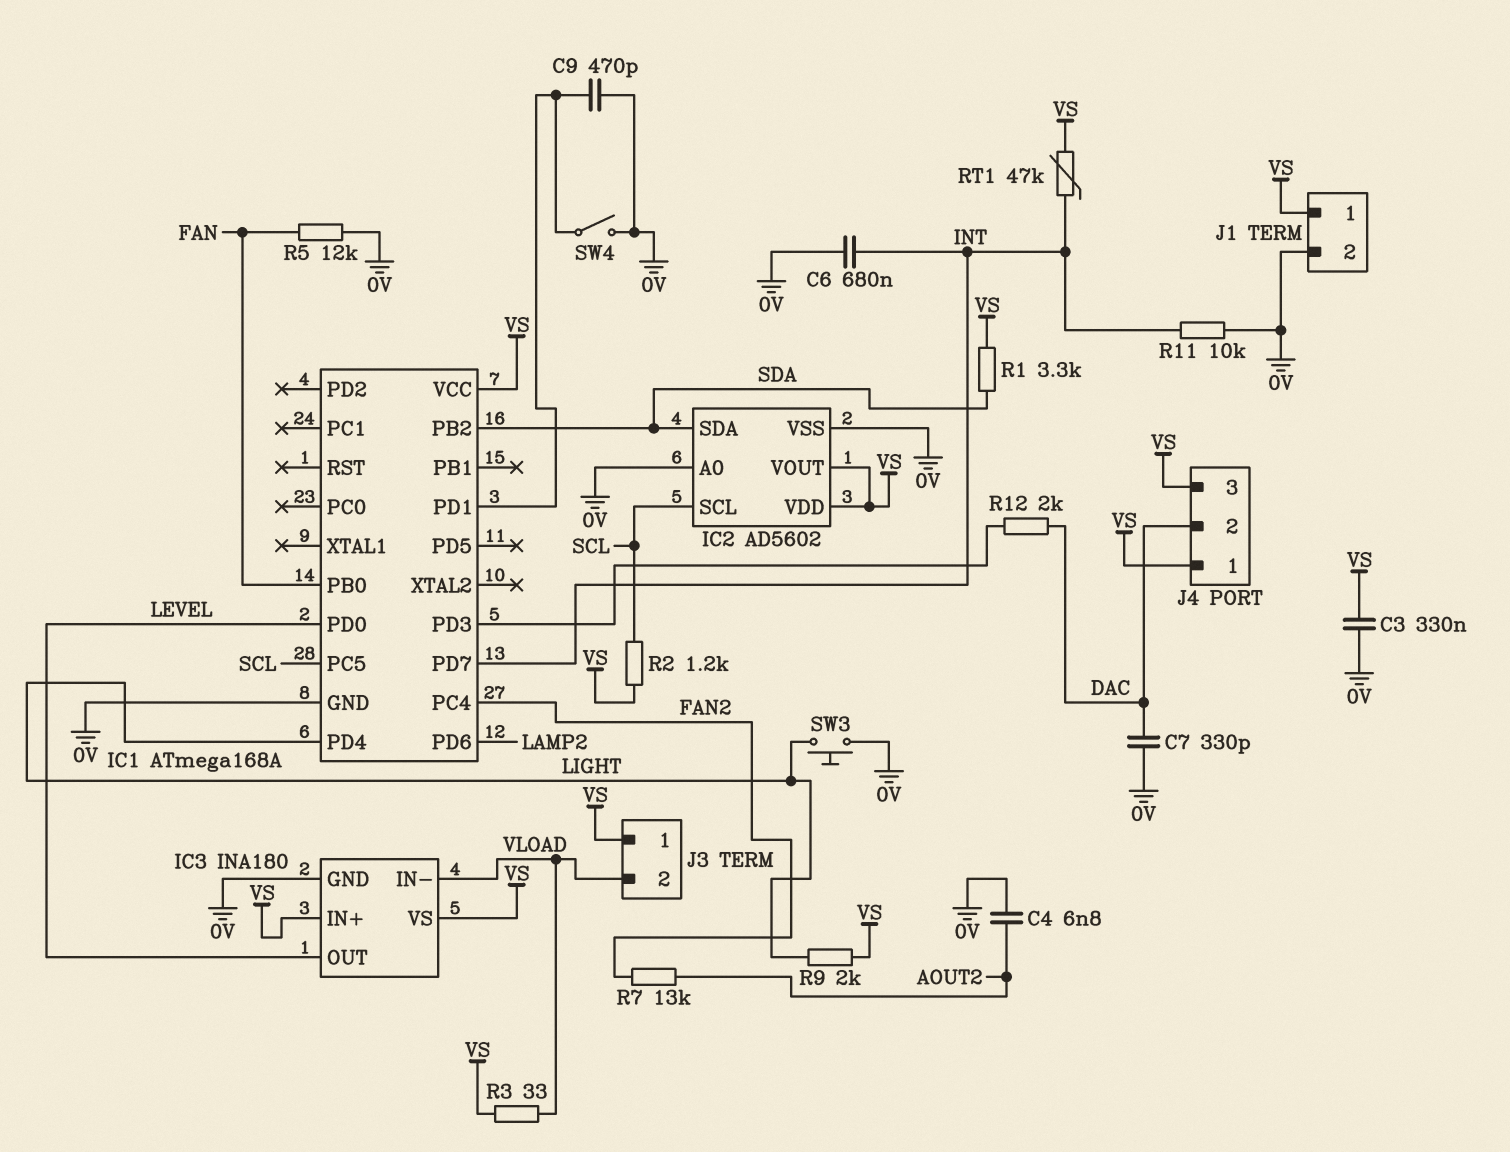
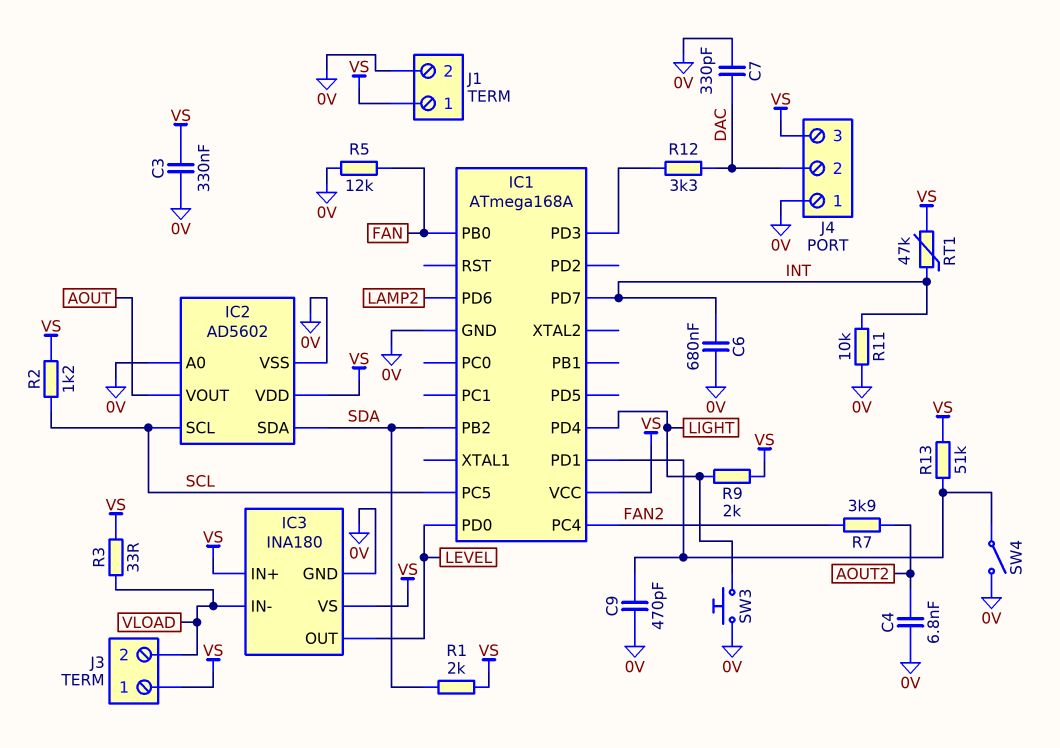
IC2 pin VOUT: VS -> AOUT
J4 pin 1: VS -> 0V
R1: 3.3k (SDA, VS) -> 2k (SDA, VS)
R7: 13k (AOUT2, FAN2) -> 3.9k (AOUT2, FAN2)
R12: 2k (DAC, IC1/PD3) -> 3.3k (DAC, IC1/PD3)
R13: none -> 51k (IC1/PD1, VS)

